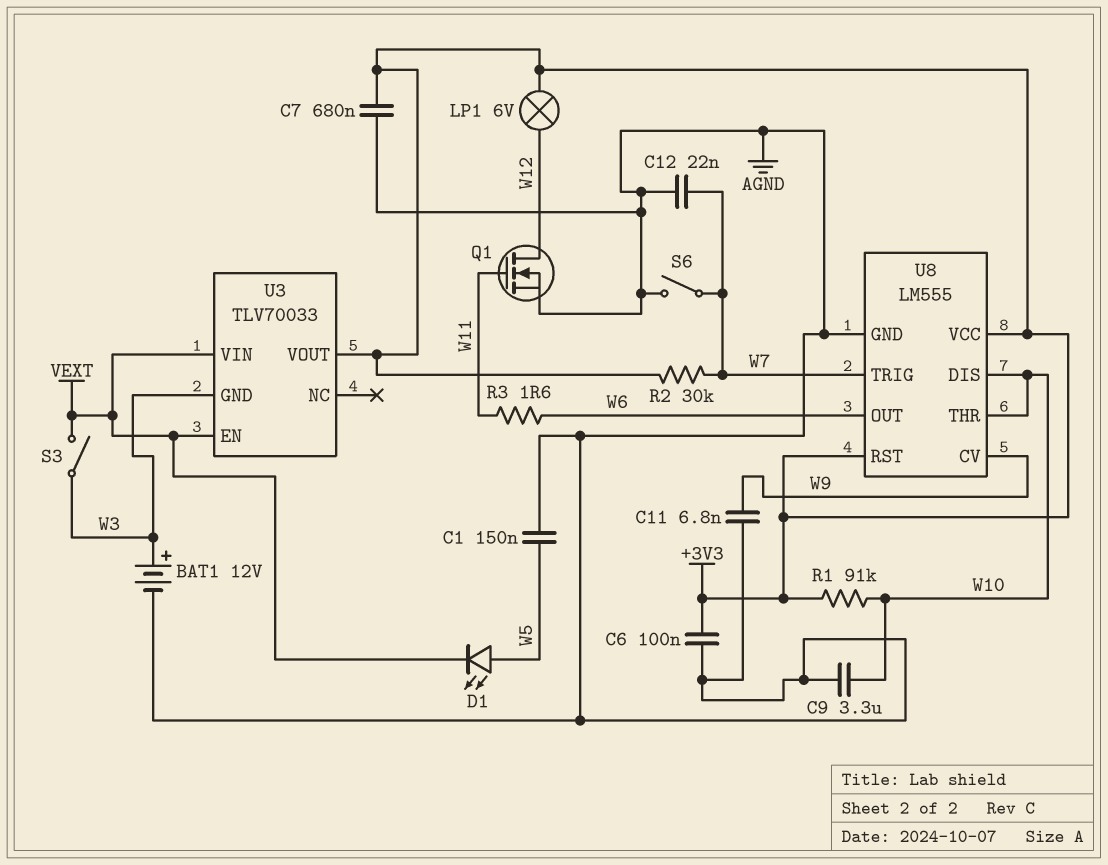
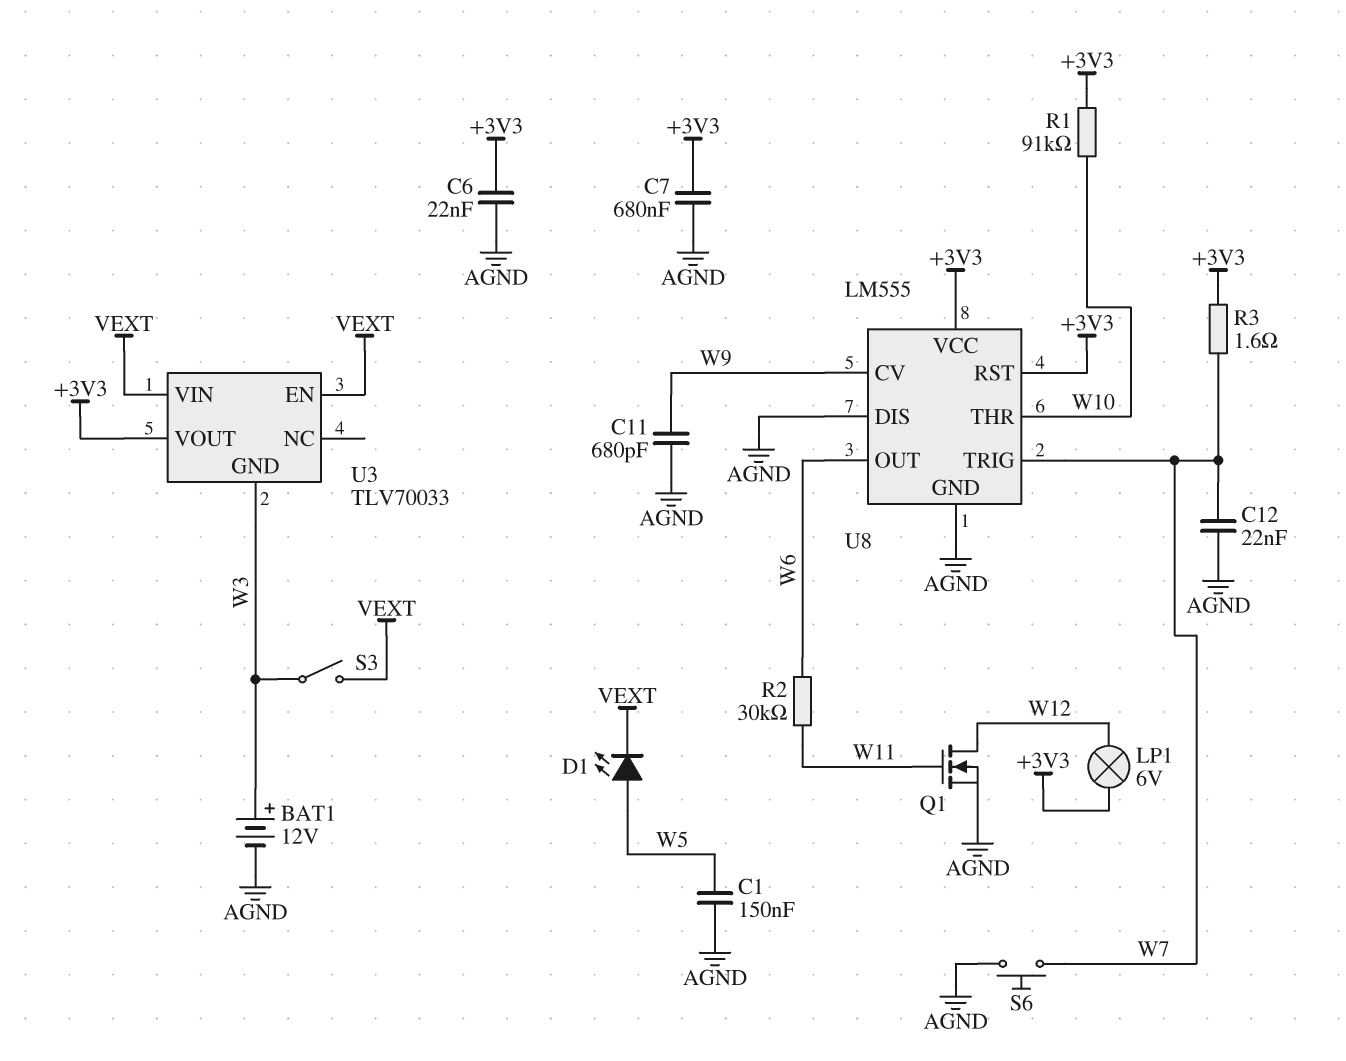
C6: 100nF (+3V3, AGND) -> 22nF (+3V3, AGND)
C9: 3.3uF (AGND, W10) -> none
C11: 6.8nF (AGND, W9) -> 680pF (AGND, W9)
R2: 30k (+3V3, W7) -> 30k (W6, W11)
R3: 1.6 (W6, W11) -> 1.6 (+3V3, W7)
S6: switch (AGND, W7) -> button (AGND, W7)
U8 pin DIS: W10 -> AGND

